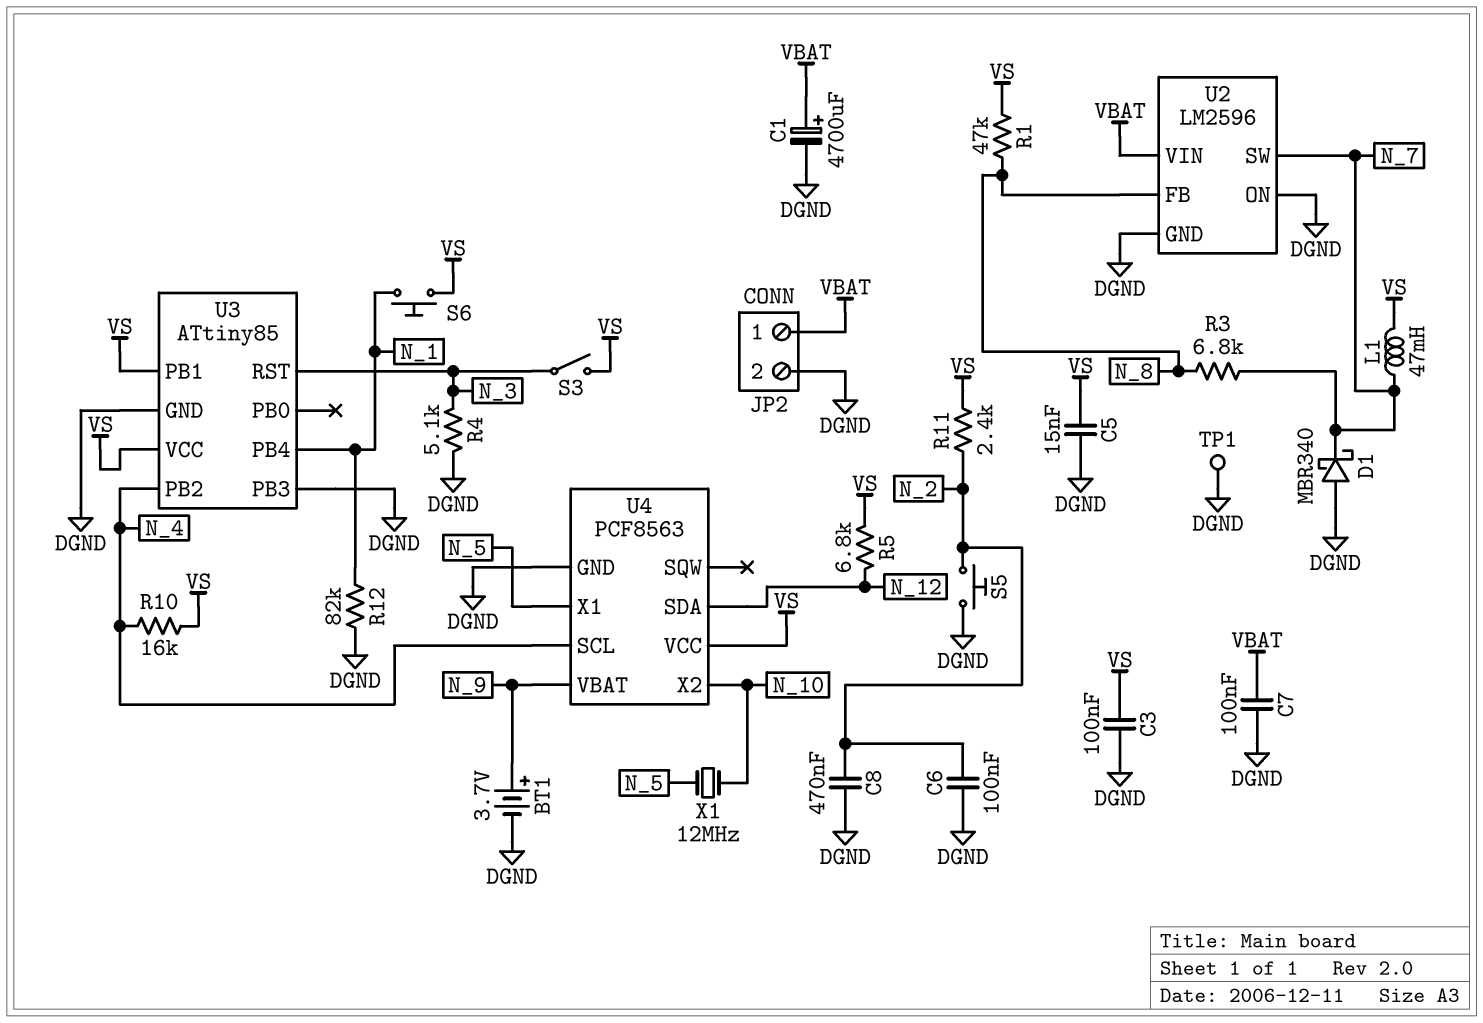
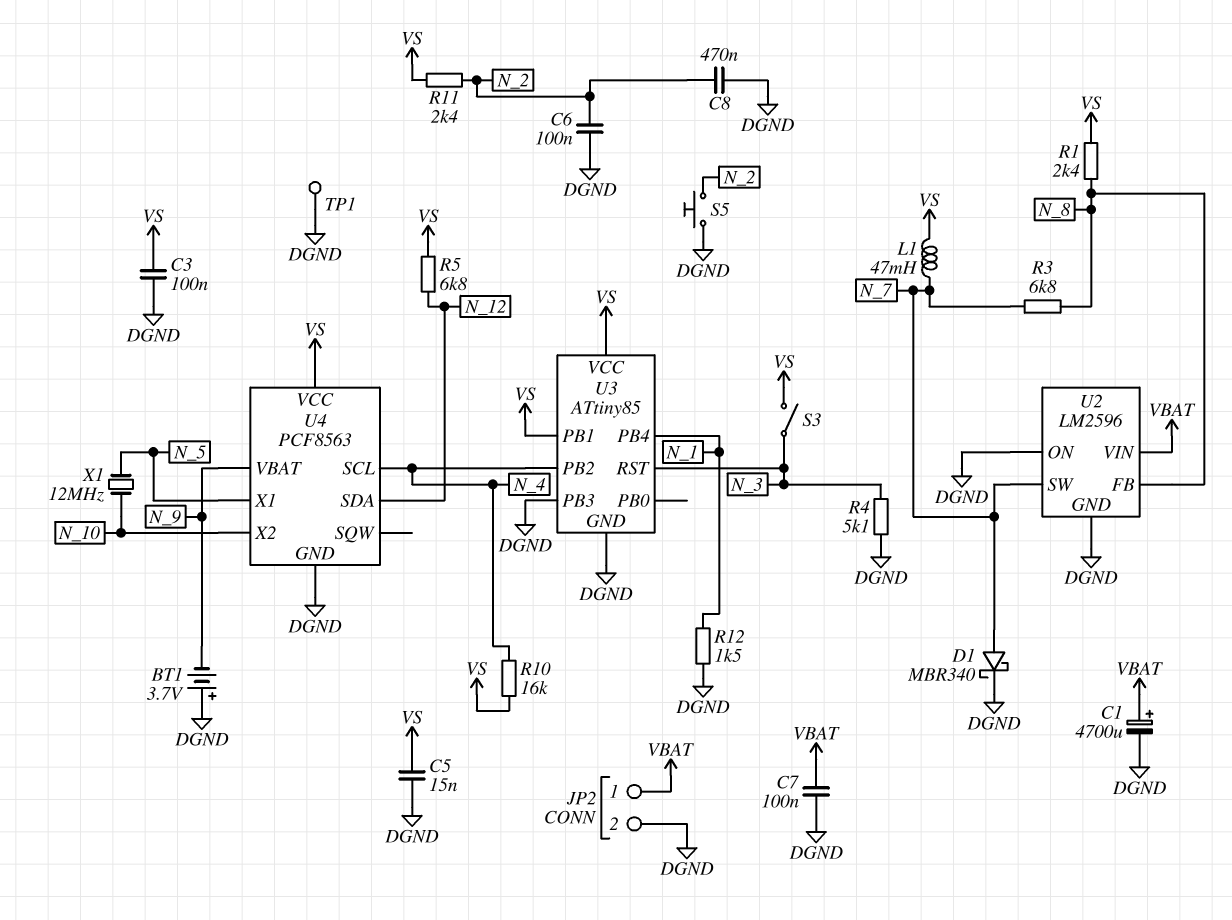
BT1: 3.7V (plus N_9, minus DGND) -> 3.7V (plus DGND, minus N_9)
D1: schottky MBR340 (A DGND, K N_7) -> schottky MBR340 (A N_7, K DGND)
R1: 47k (N_8, VS) -> 2.4k (N_8, VS)
R12: 82k (DGND, N_1) -> 1.5k (DGND, N_1)
S6: button (N_1, VS) -> none

